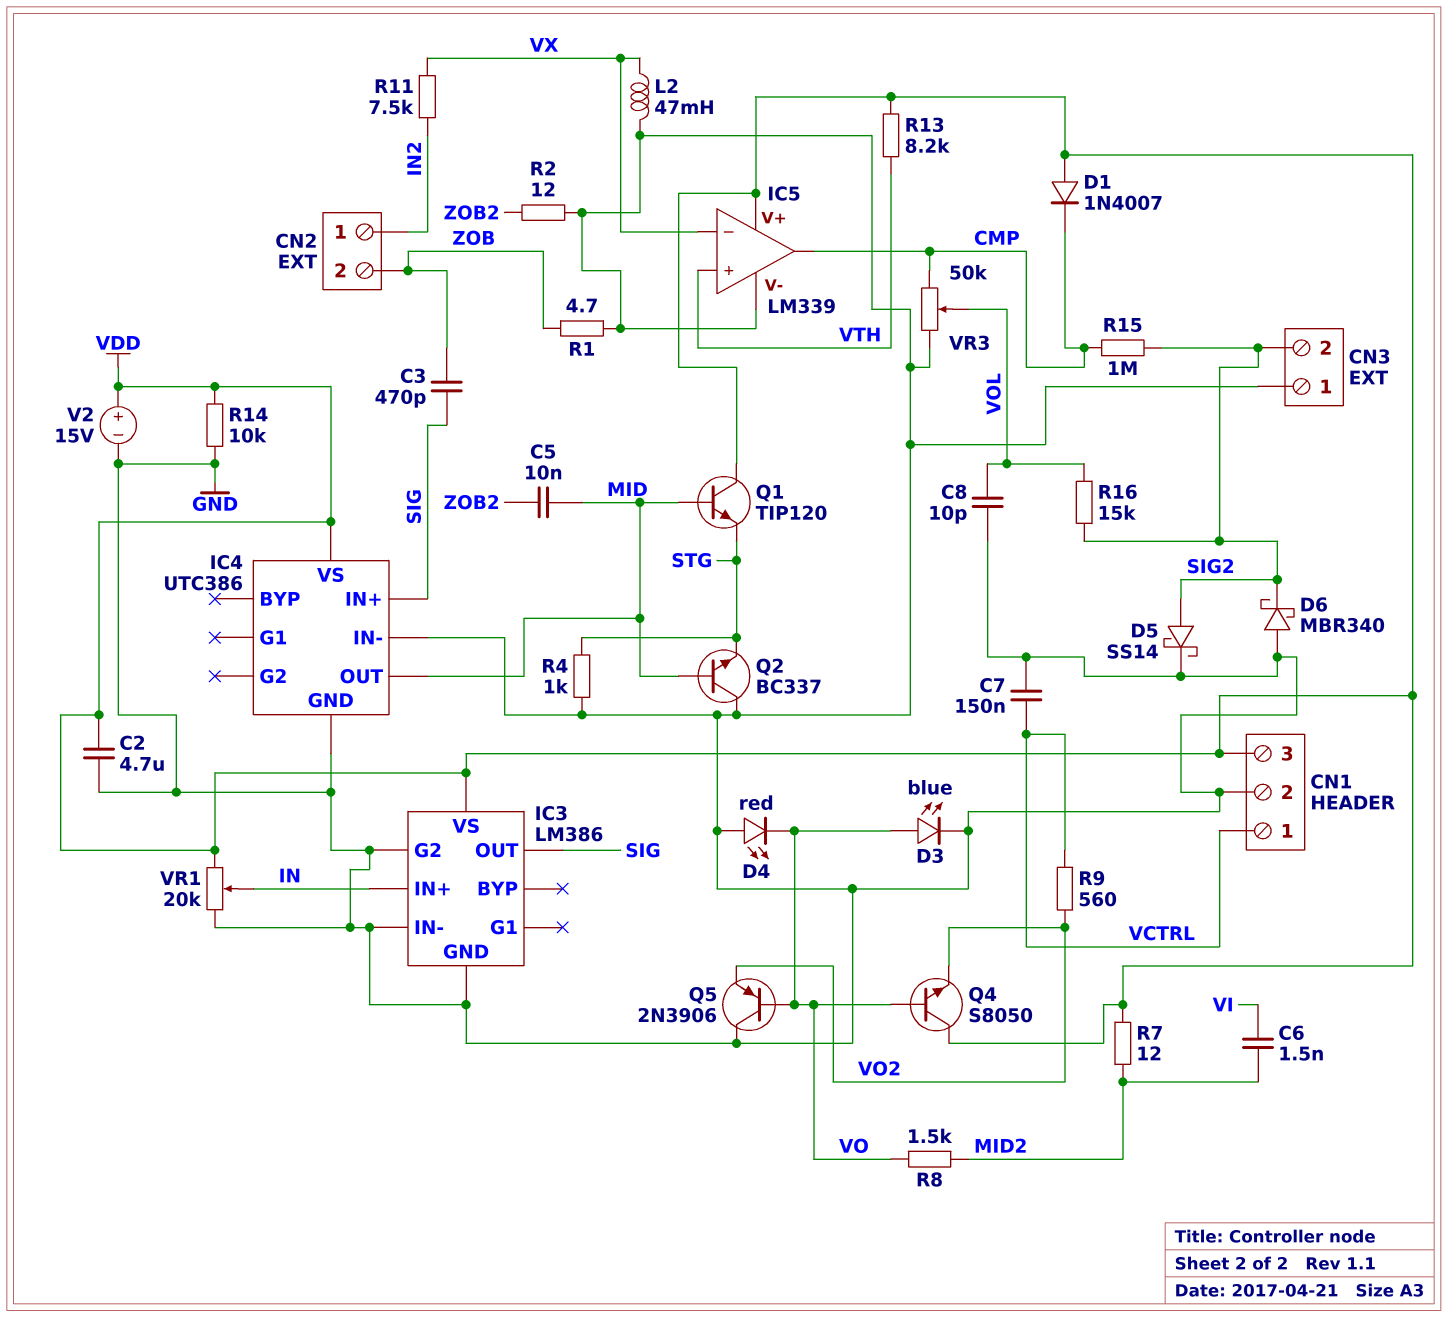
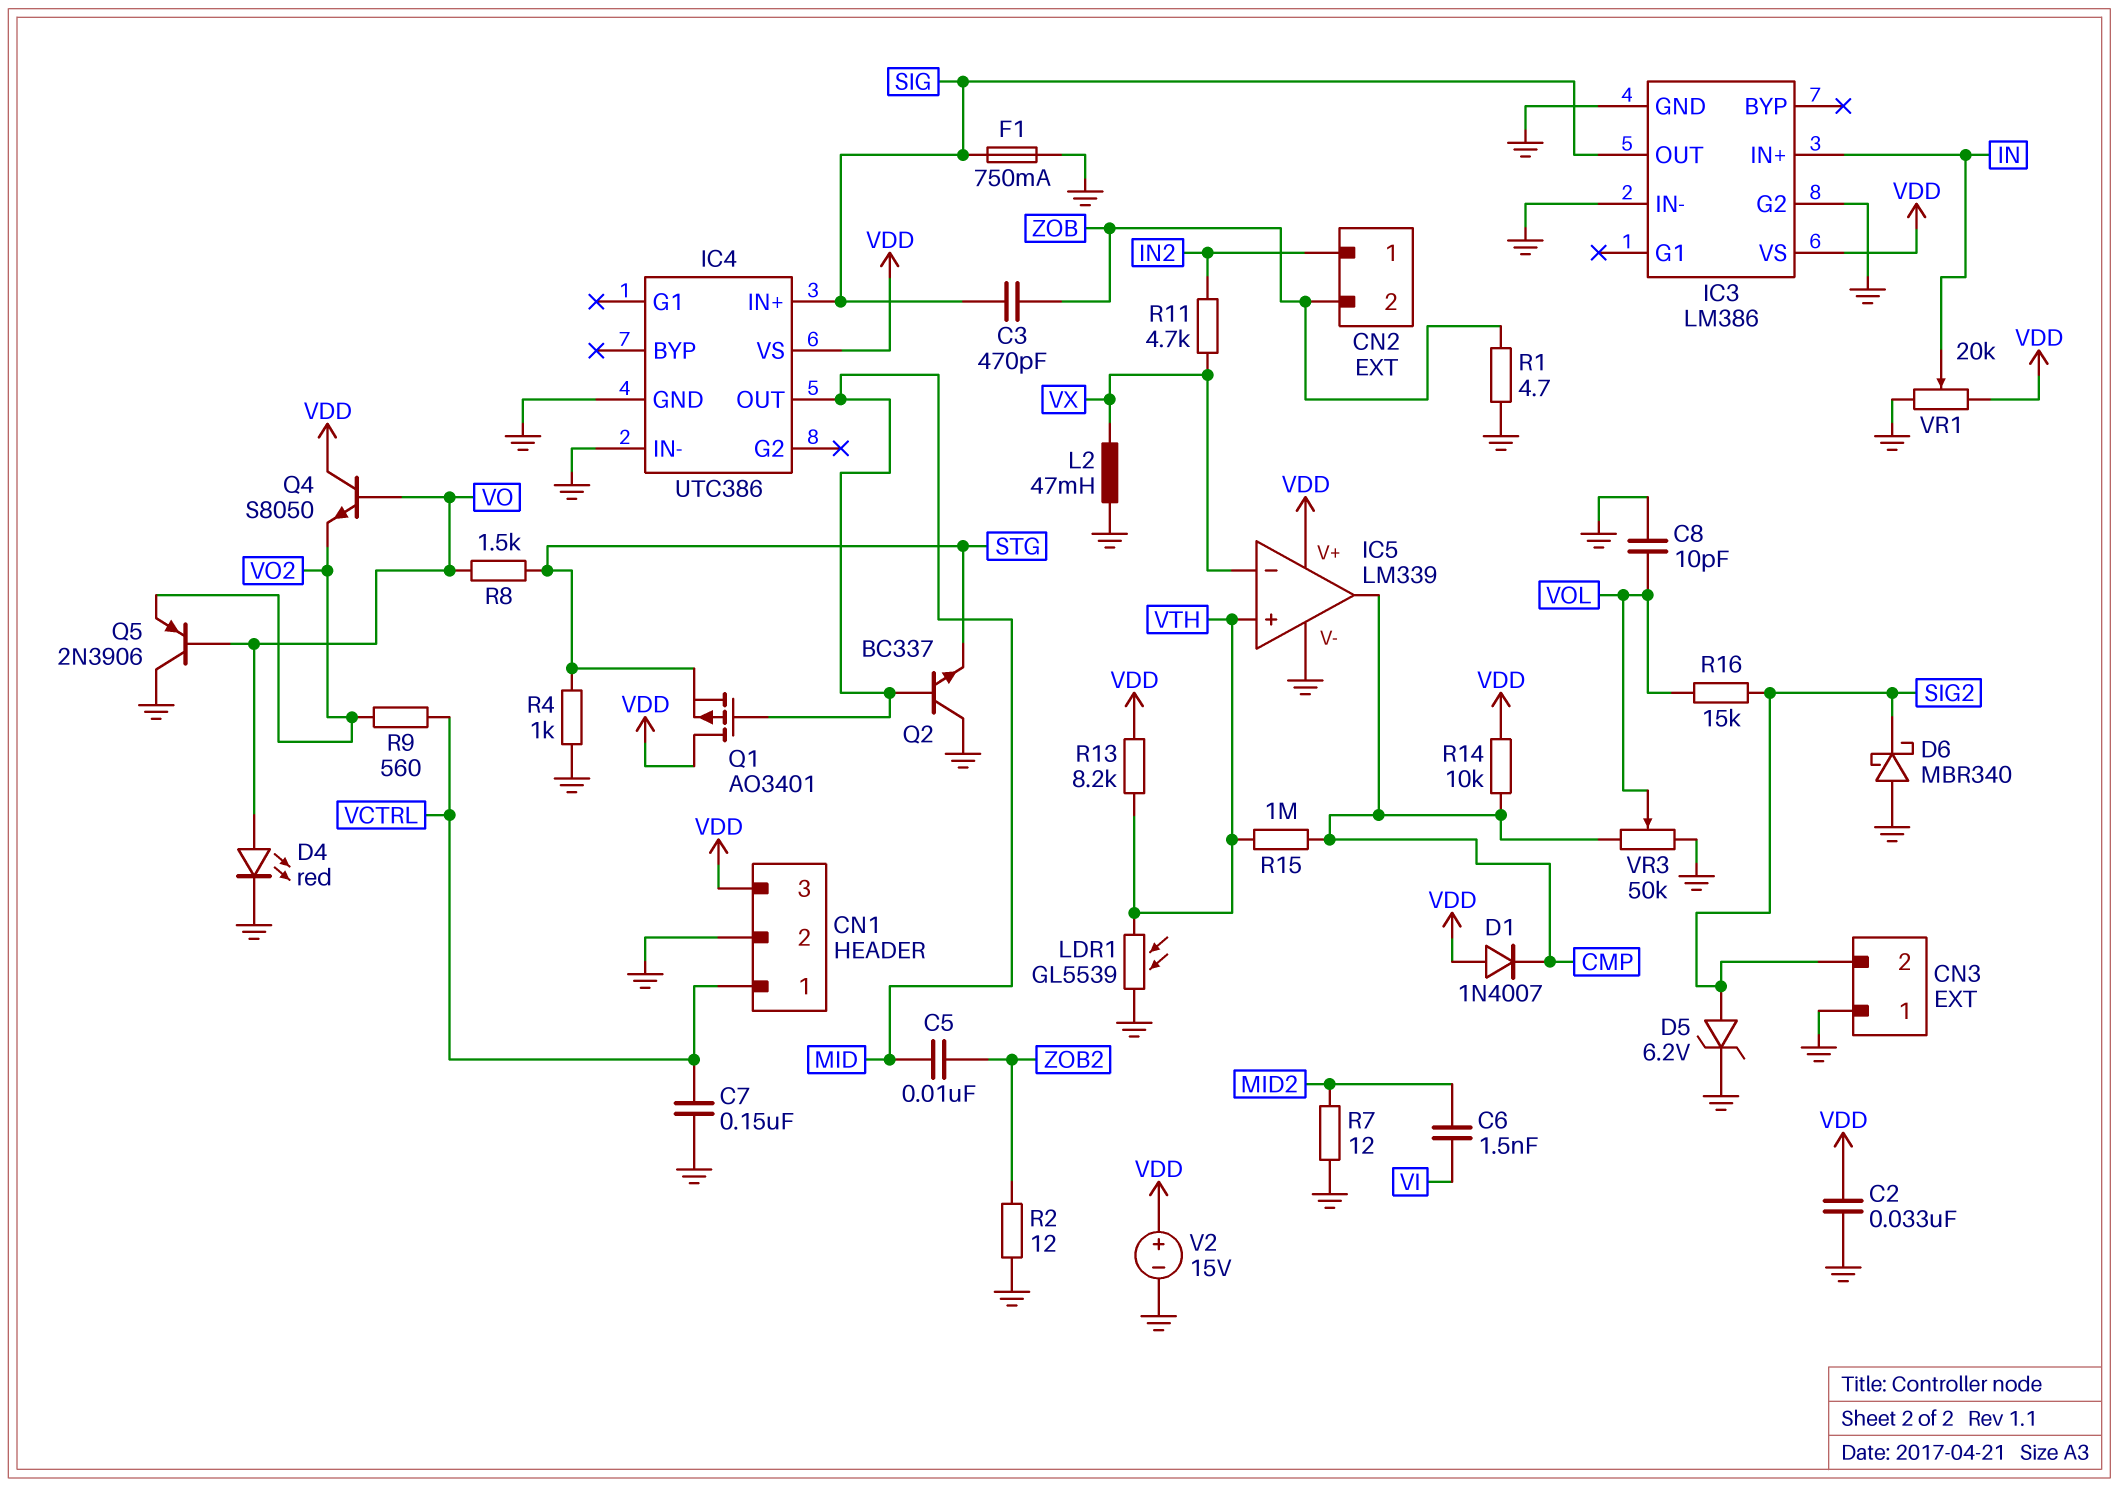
C2: 4.7uF (GND, VDD) -> 33nF (GND, VDD)
D3: LED blue (A VO, K GND) -> none
D4: LED red (A GND, K VO) -> LED red (A VO, K GND)
D5: schottky SS14 (A SIG2, K GND) -> zener 6.2V (A SIG2, K GND)
F1: none -> 750mA (GND, SIG)
LDR1: none -> GL5539 (GND, VTH)
Q1: NPN TIP120 (B MID, C VDD, E STG) -> PMOS AO3401 (G MID, D VDD, S STG)
R7: 12 (MID2, VDD) -> 12 (GND, MID2)
R8: 1.5k (MID2, VO) -> 1.5k (STG, VO)
R11: 7.5k (IN2, VX) -> 4.7k (IN2, VX)
R14: 10k (GND, VDD) -> 10k (CMP, VDD)
R15: 1M (CMP, SIG2) -> 1M (CMP, VTH)

